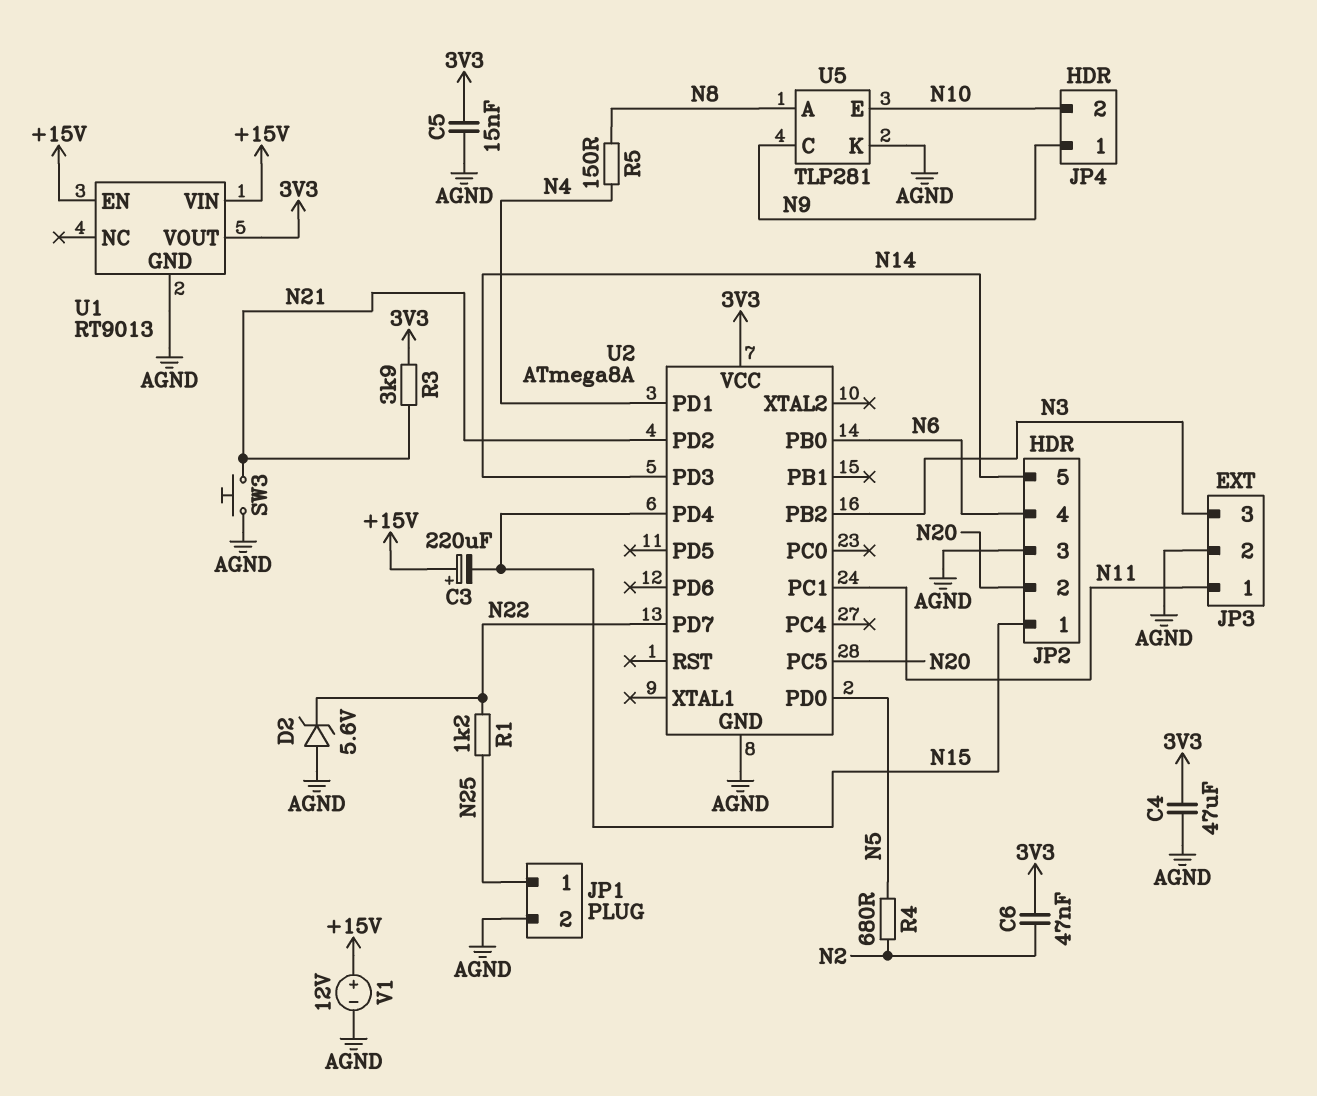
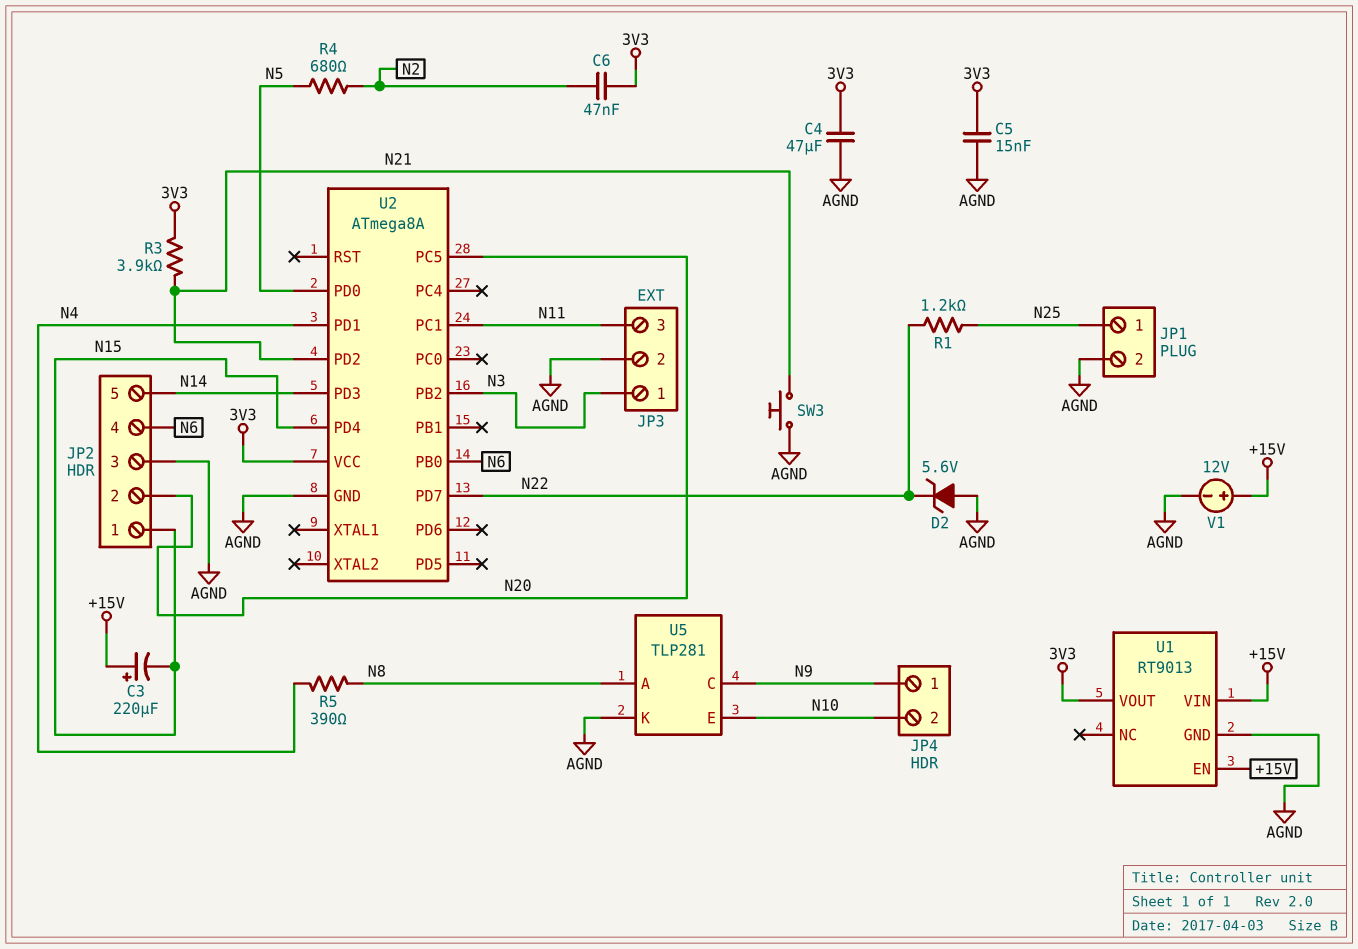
JP3 pin 1: N11 -> N3
JP3 pin 3: N3 -> N11
R5: 150 (N4, N8) -> 390 (N4, N8)

